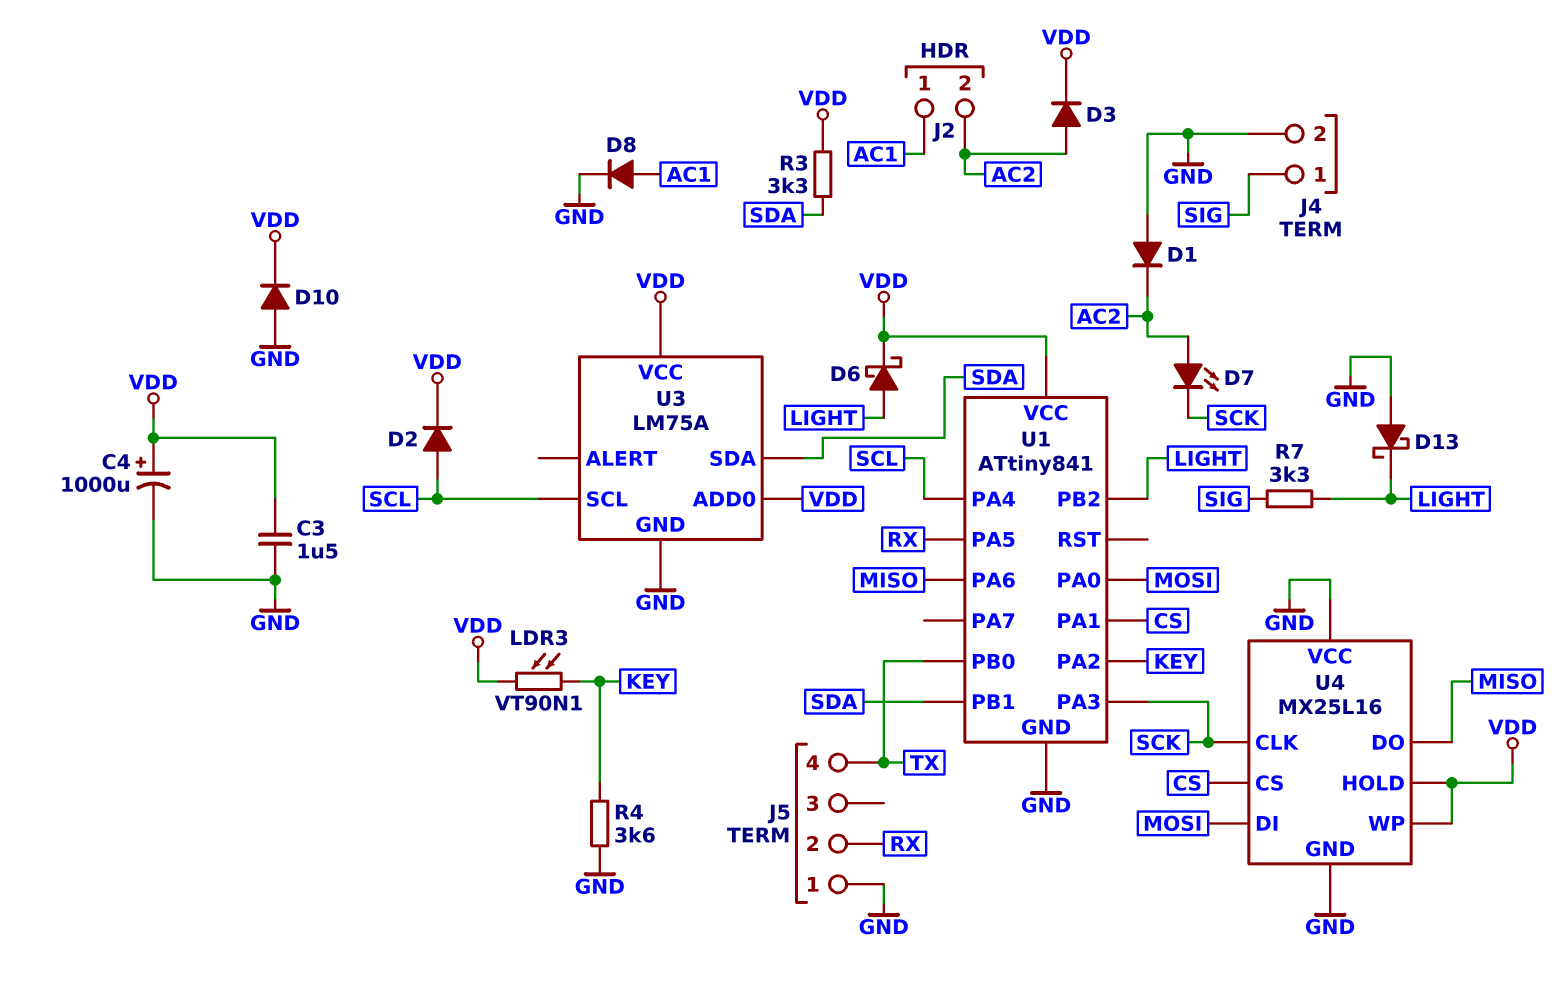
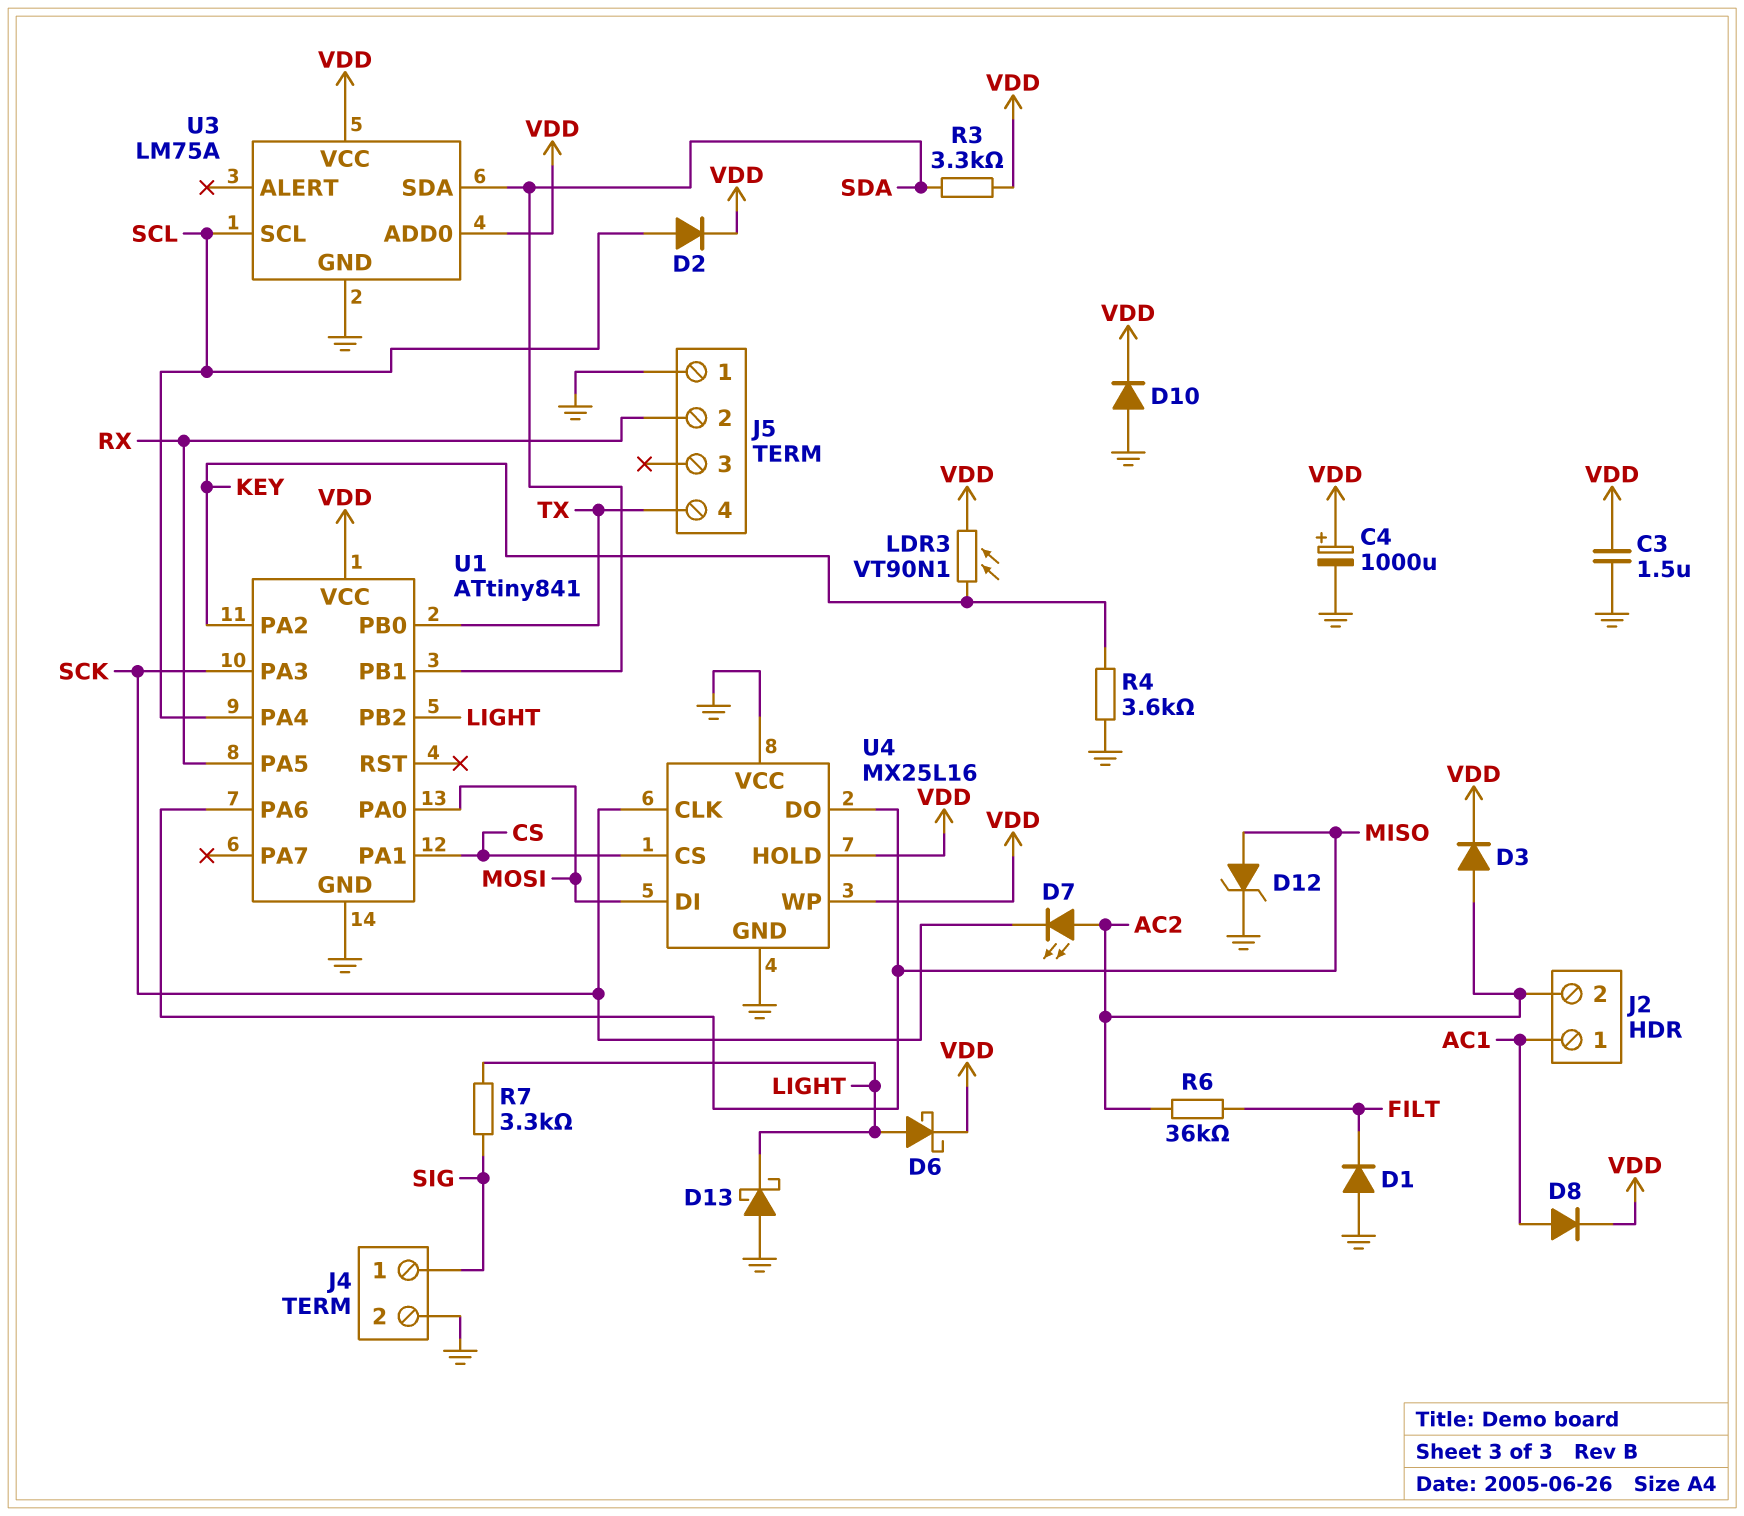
D1: diode (A GND, K AC2) -> diode (A GND, K FILT)
D8: diode (A AC1, K GND) -> diode (A AC1, K VDD)
D12: none -> zener (A MISO, K GND)
R6: none -> 36k (AC2, FILT)

